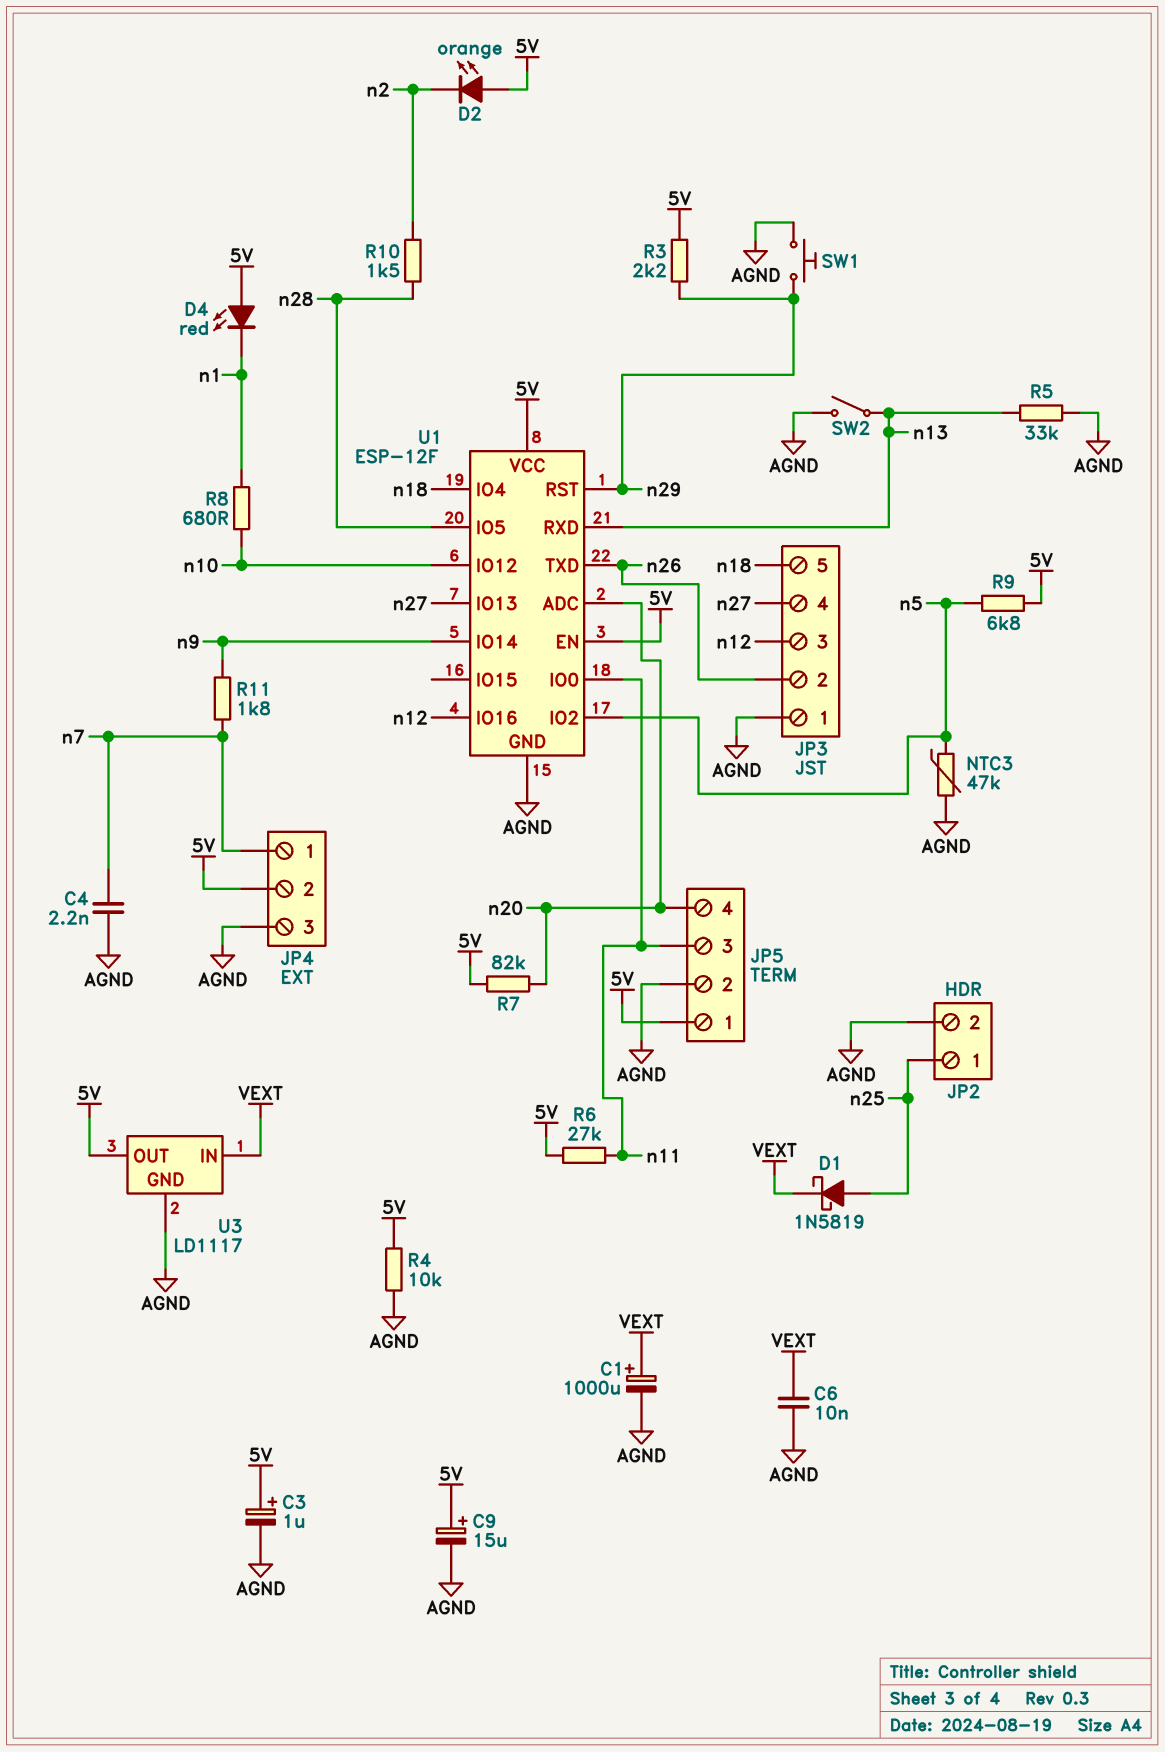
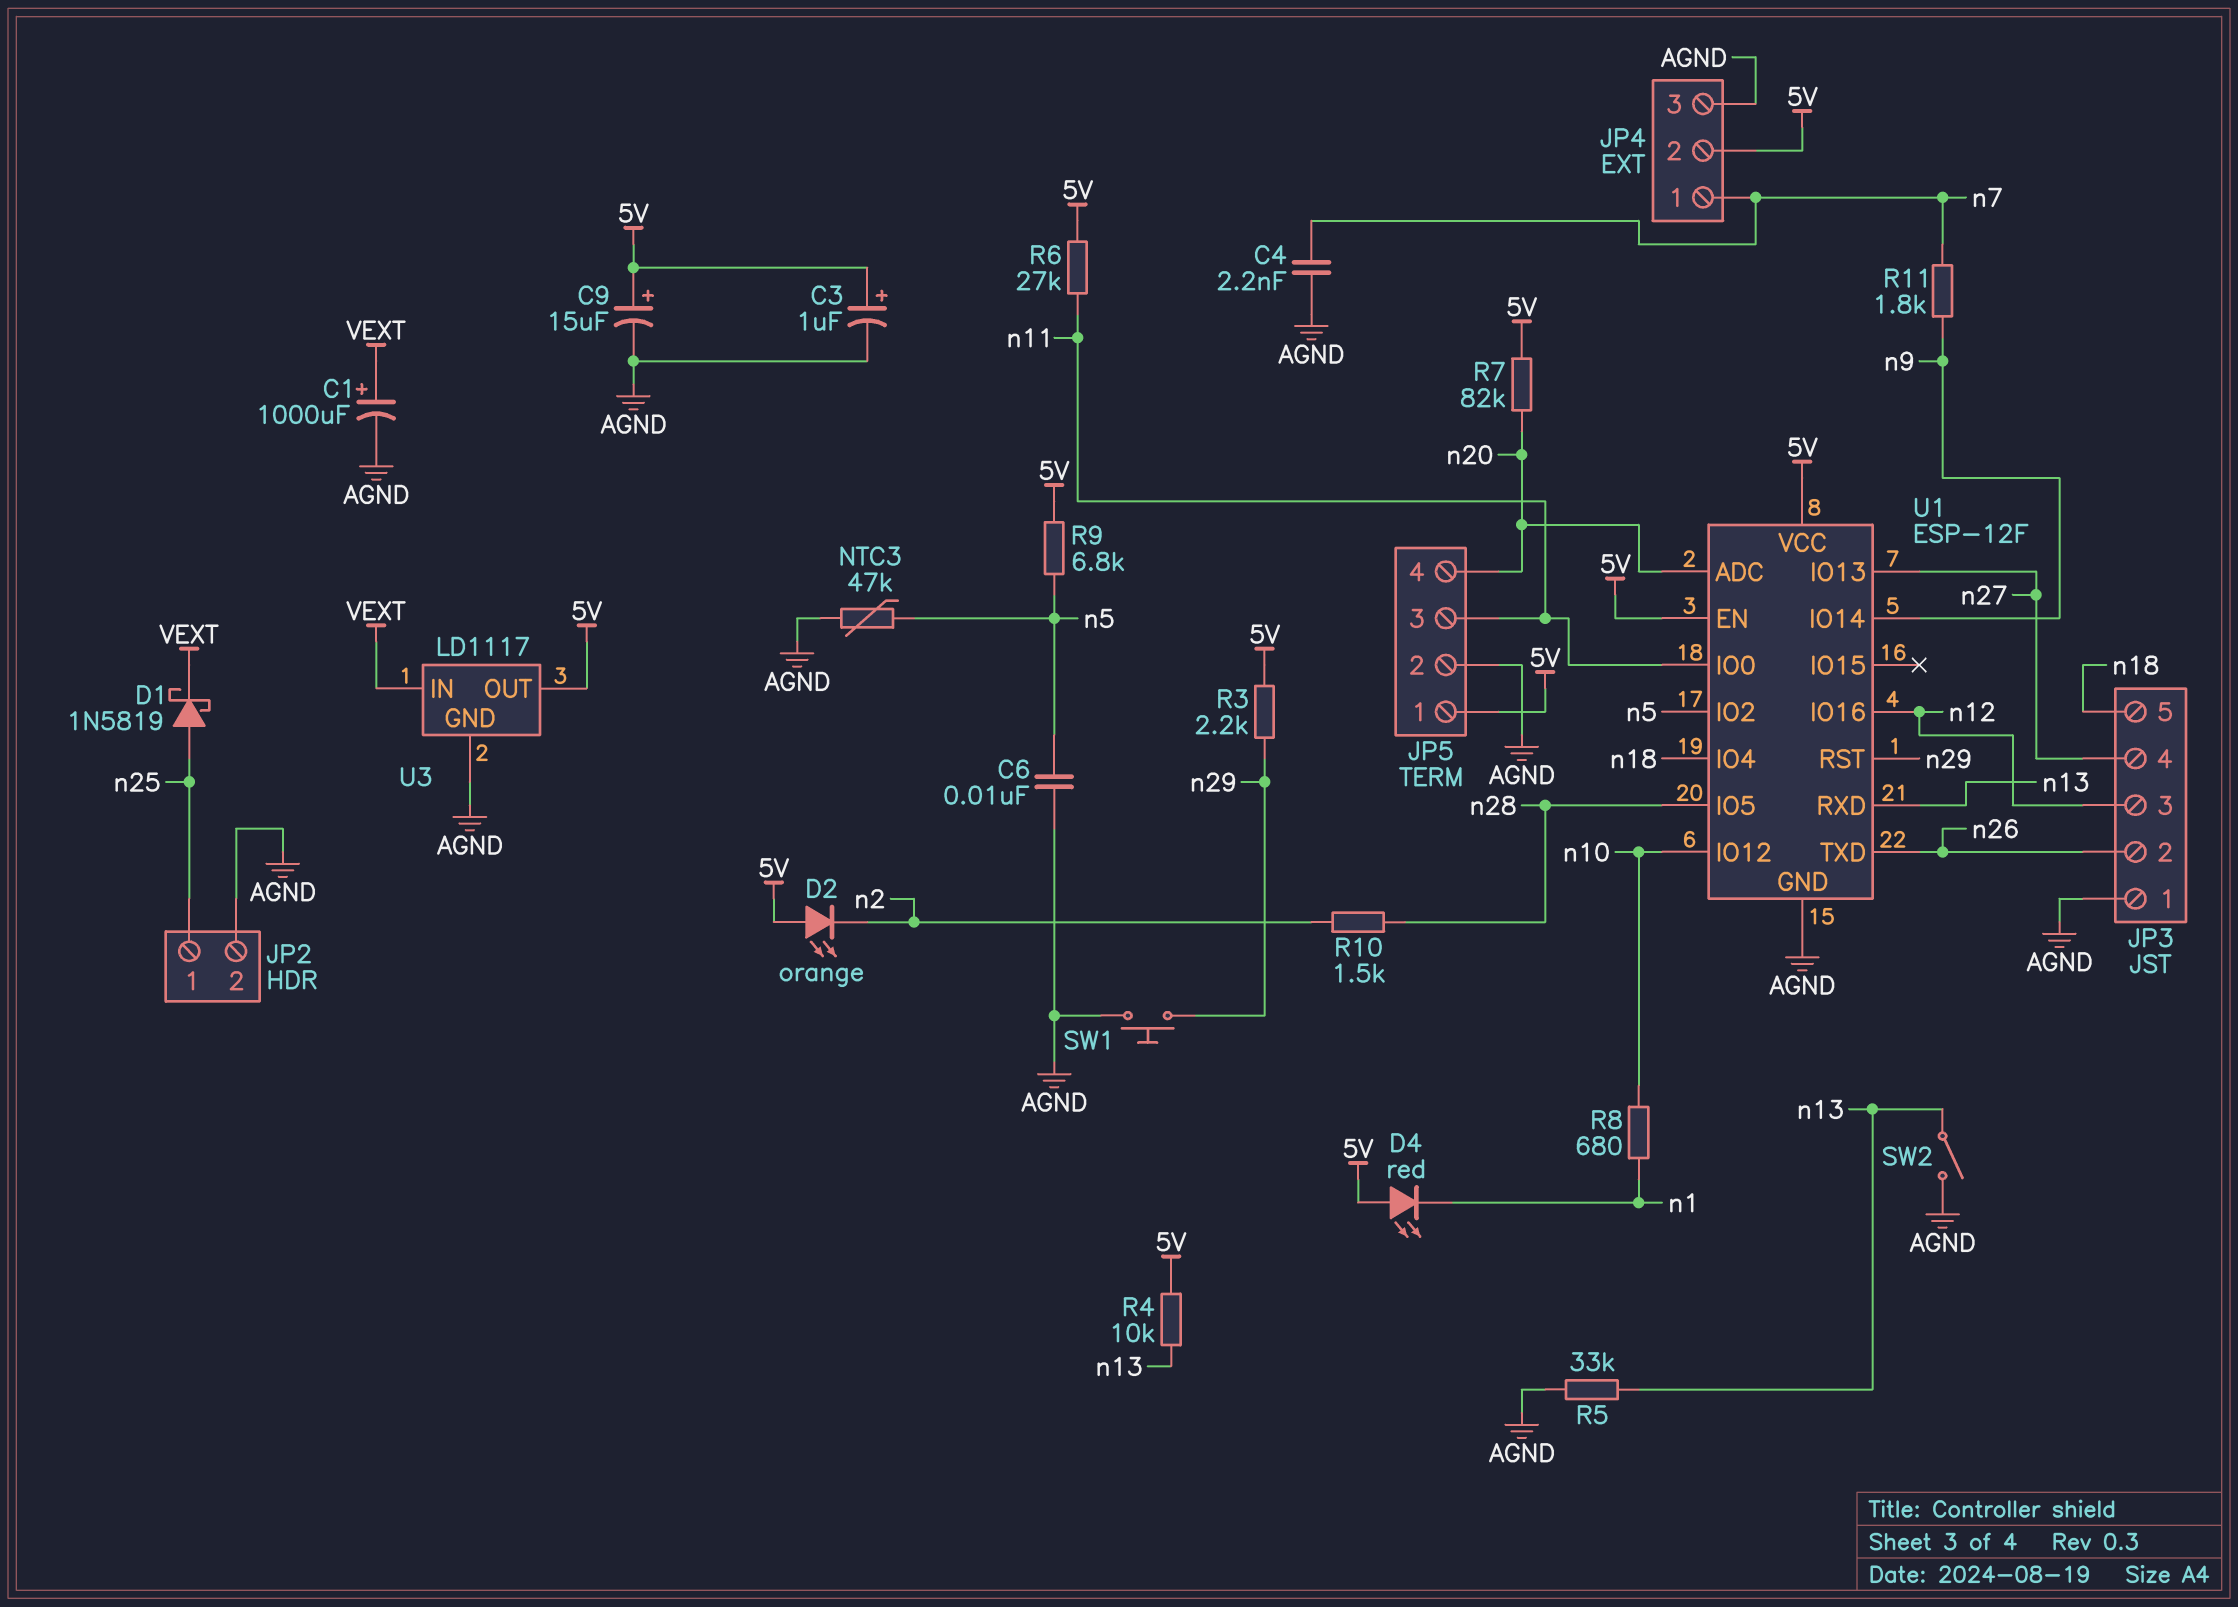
C6: 10nF (AGND, VEXT) -> 10nF (AGND, n5)
R4: 10k (5V, AGND) -> 10k (5V, n13)

